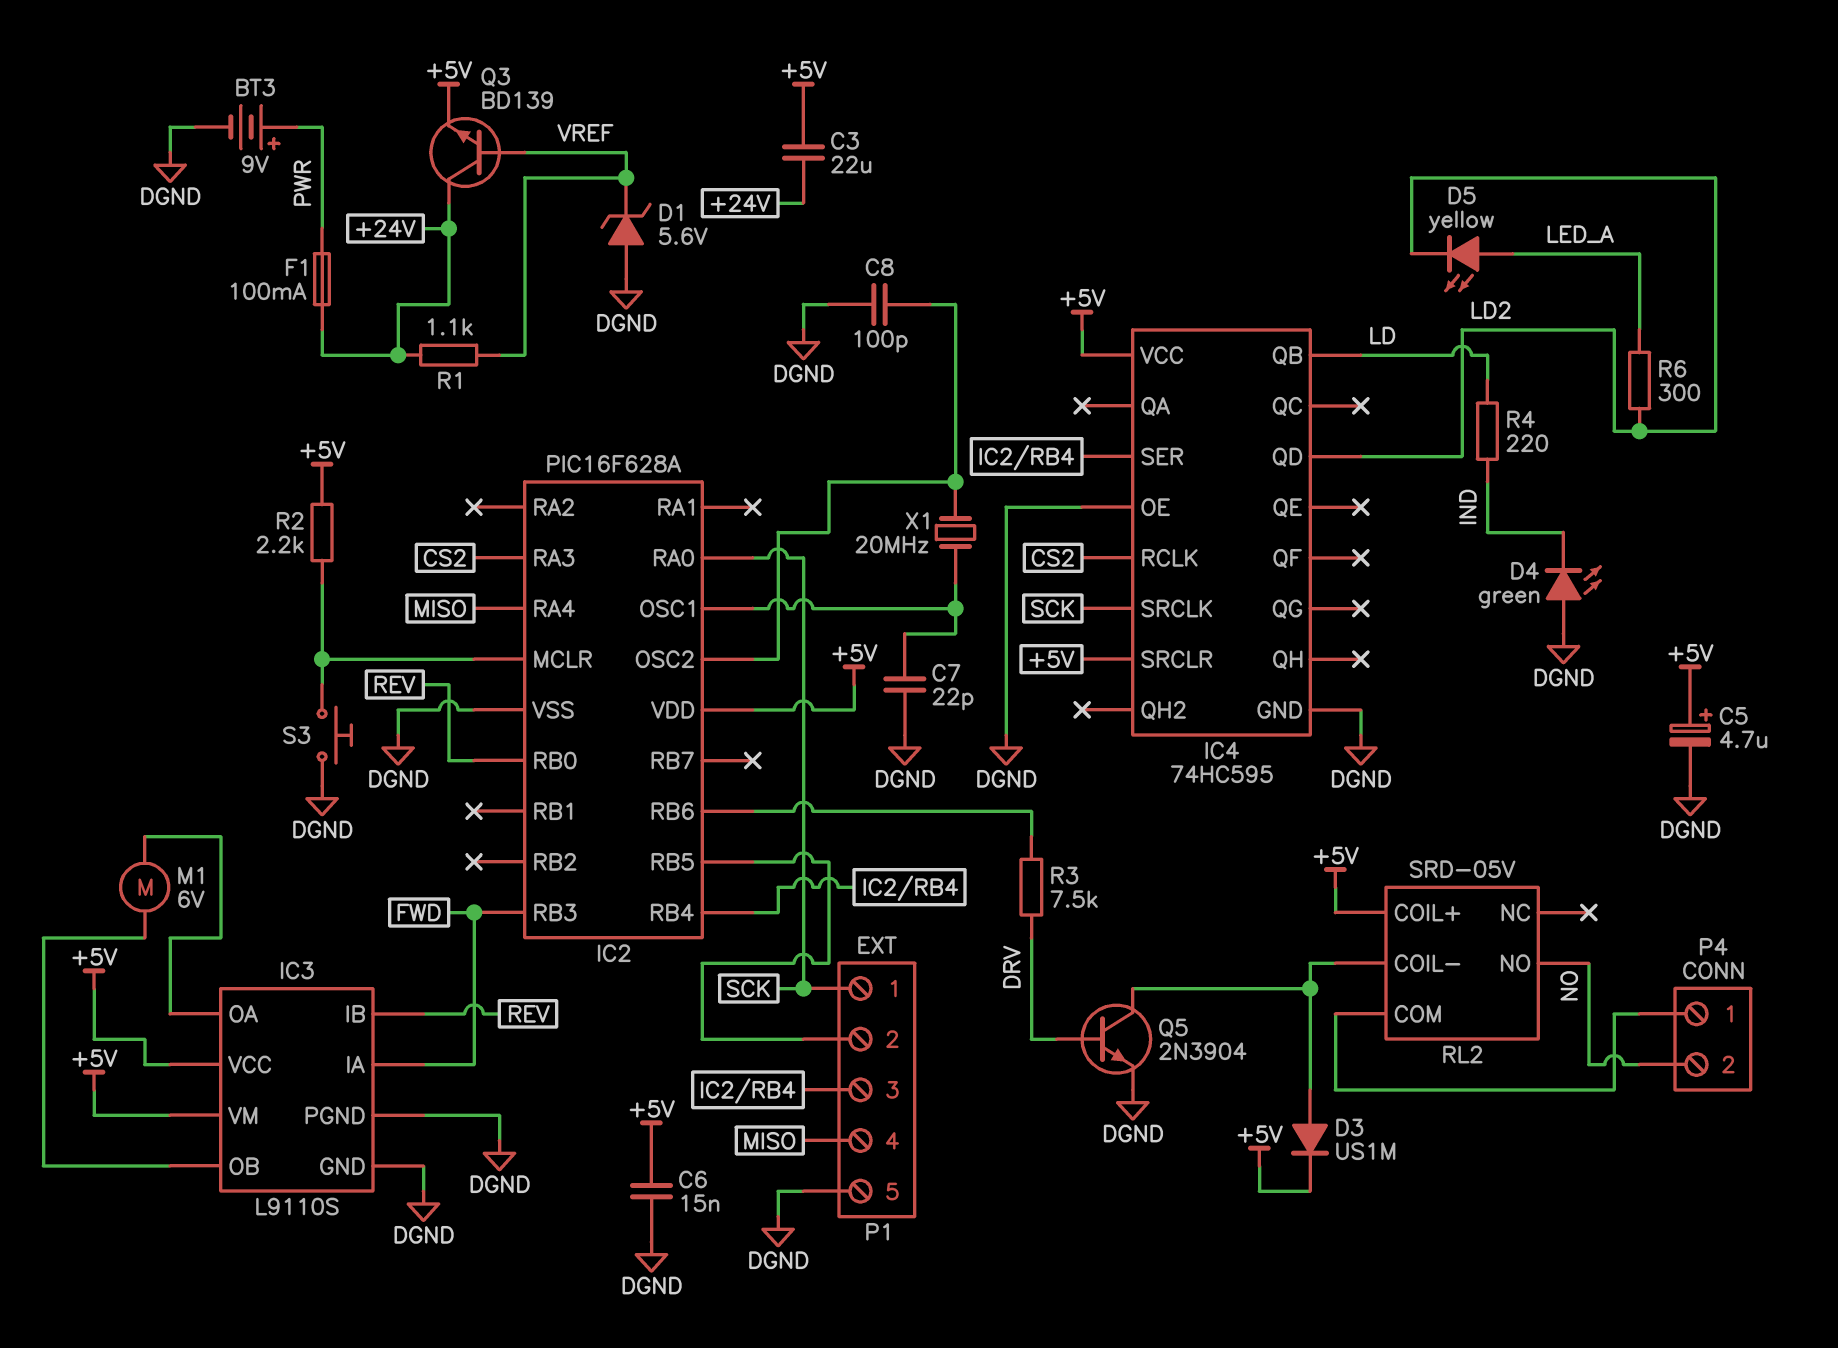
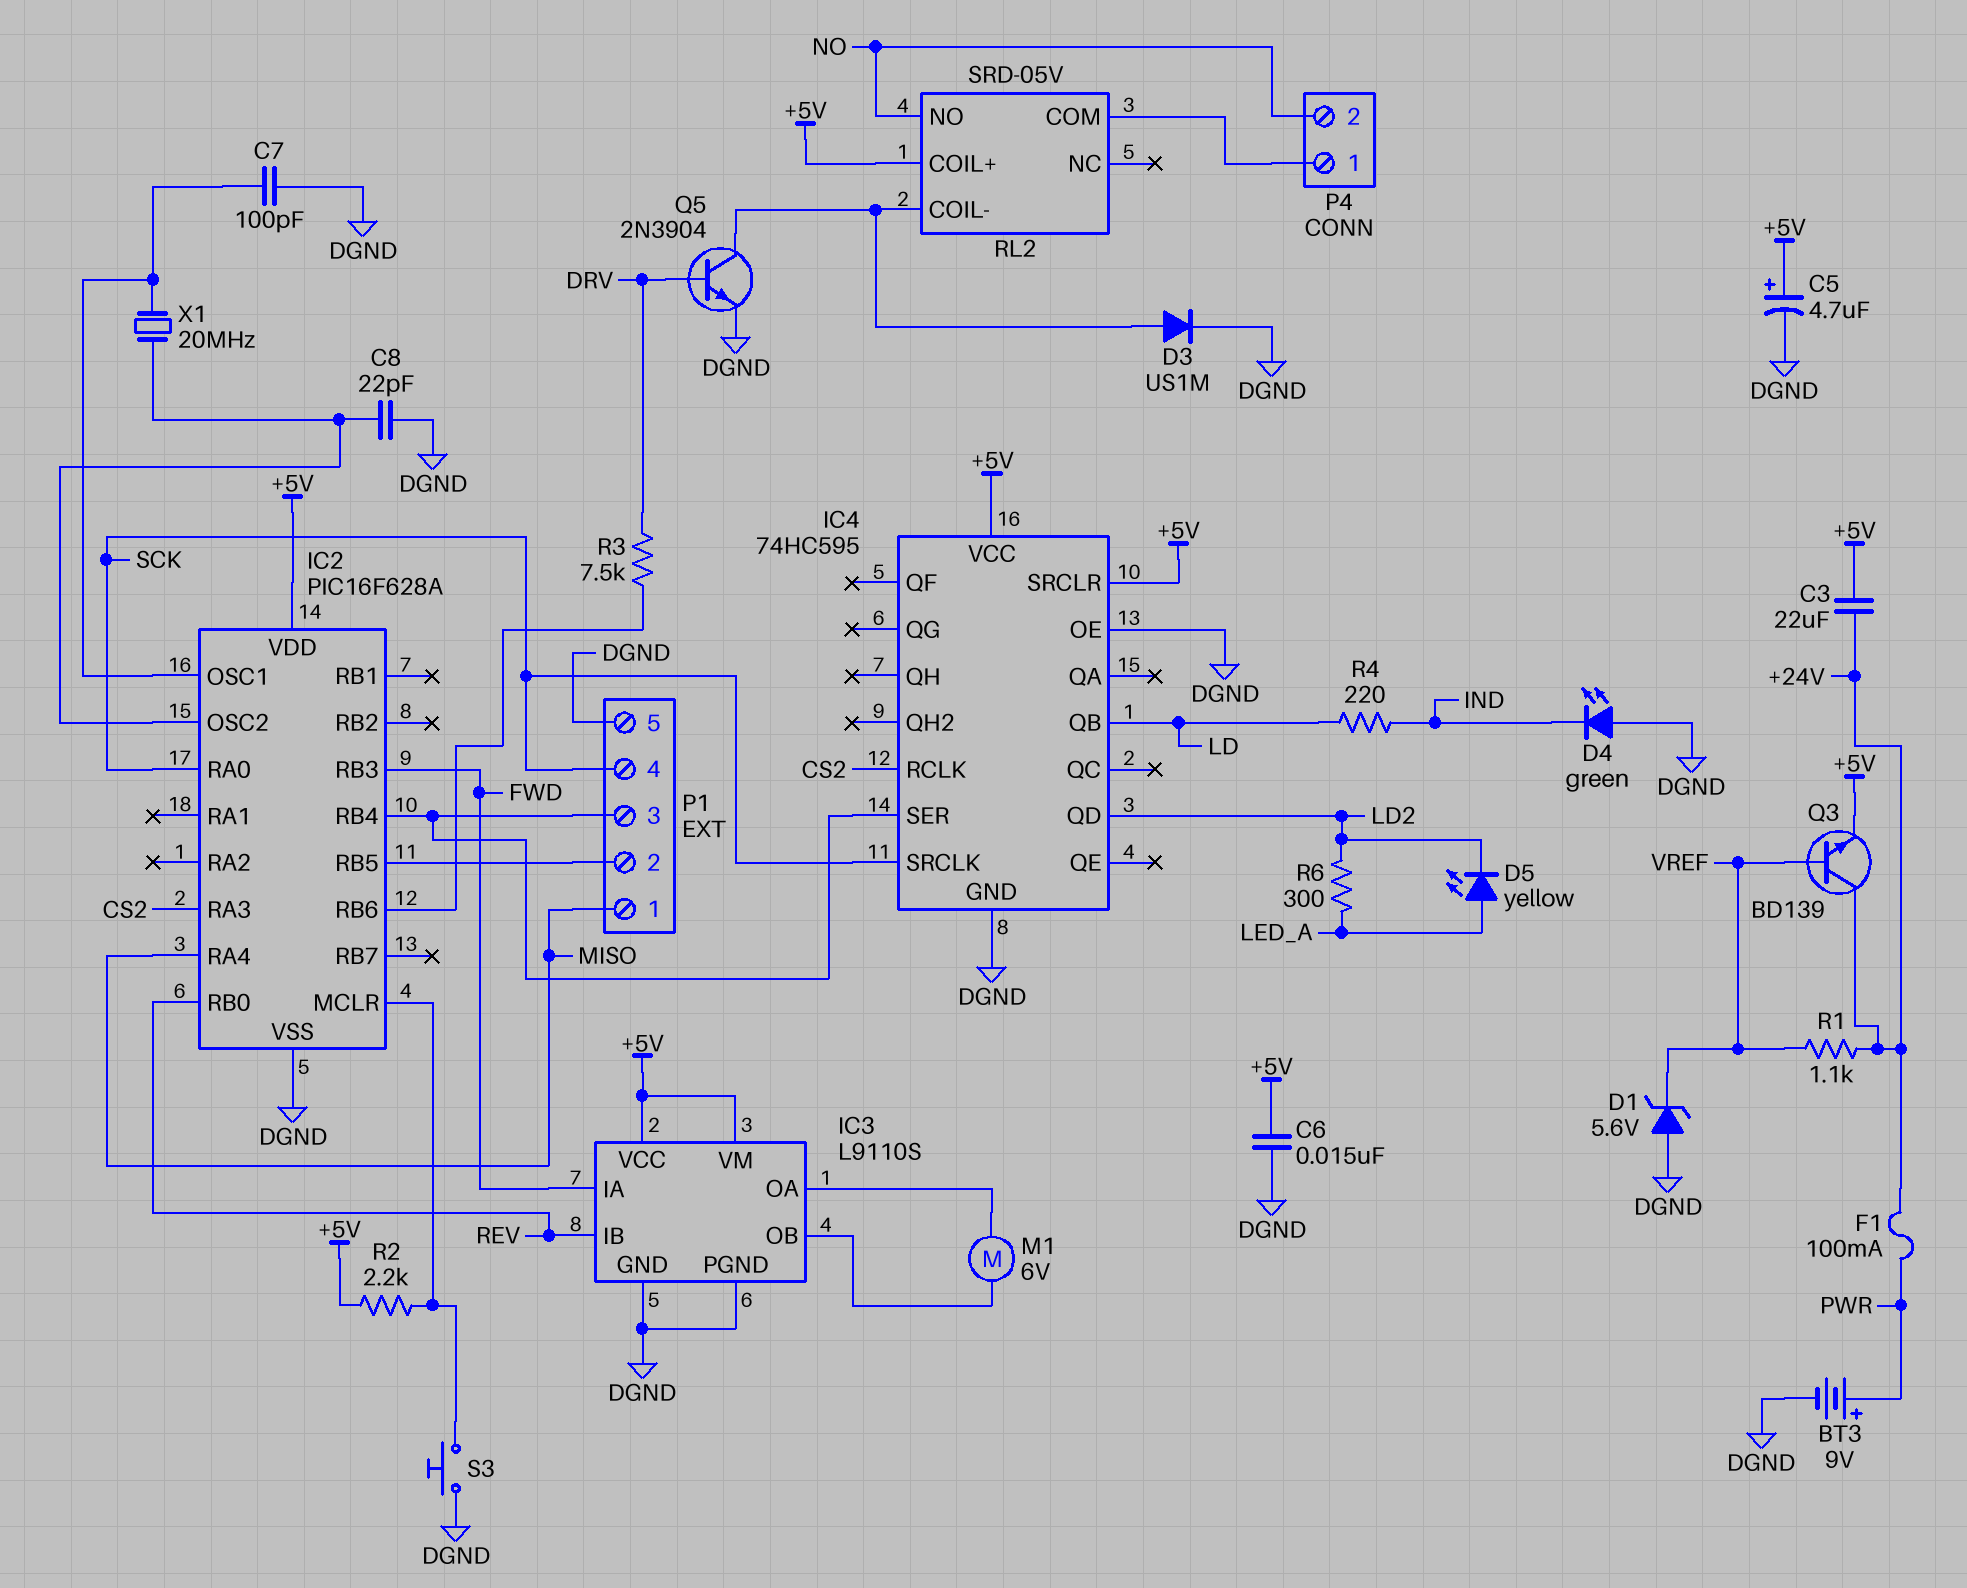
C7: 22pF (DGND, IC2/OSC1) -> 100pF (DGND, IC2/OSC1)
C8: 100pF (DGND, IC2/OSC2) -> 22pF (DGND, IC2/OSC2)
D3: diode US1M (A RL2/COIL-, K +5V) -> diode US1M (A RL2/COIL-, K DGND)
P1 pin 1: SCK -> MISO
P1 pin 4: MISO -> SCK

